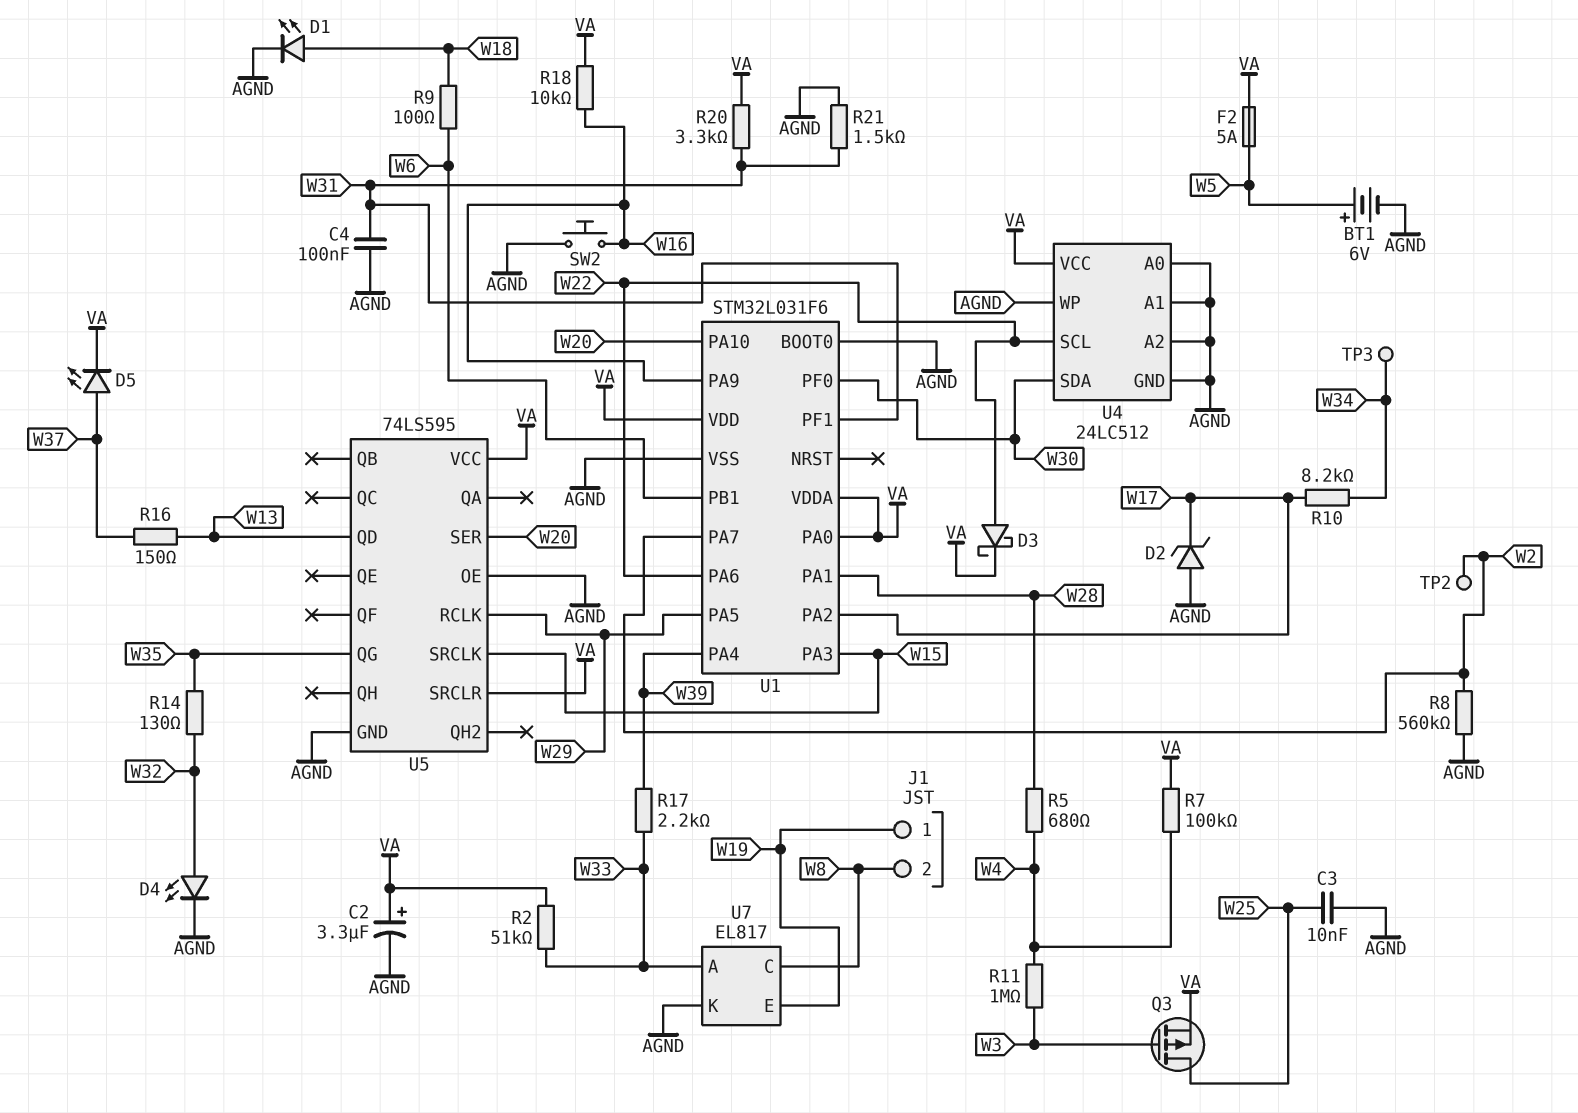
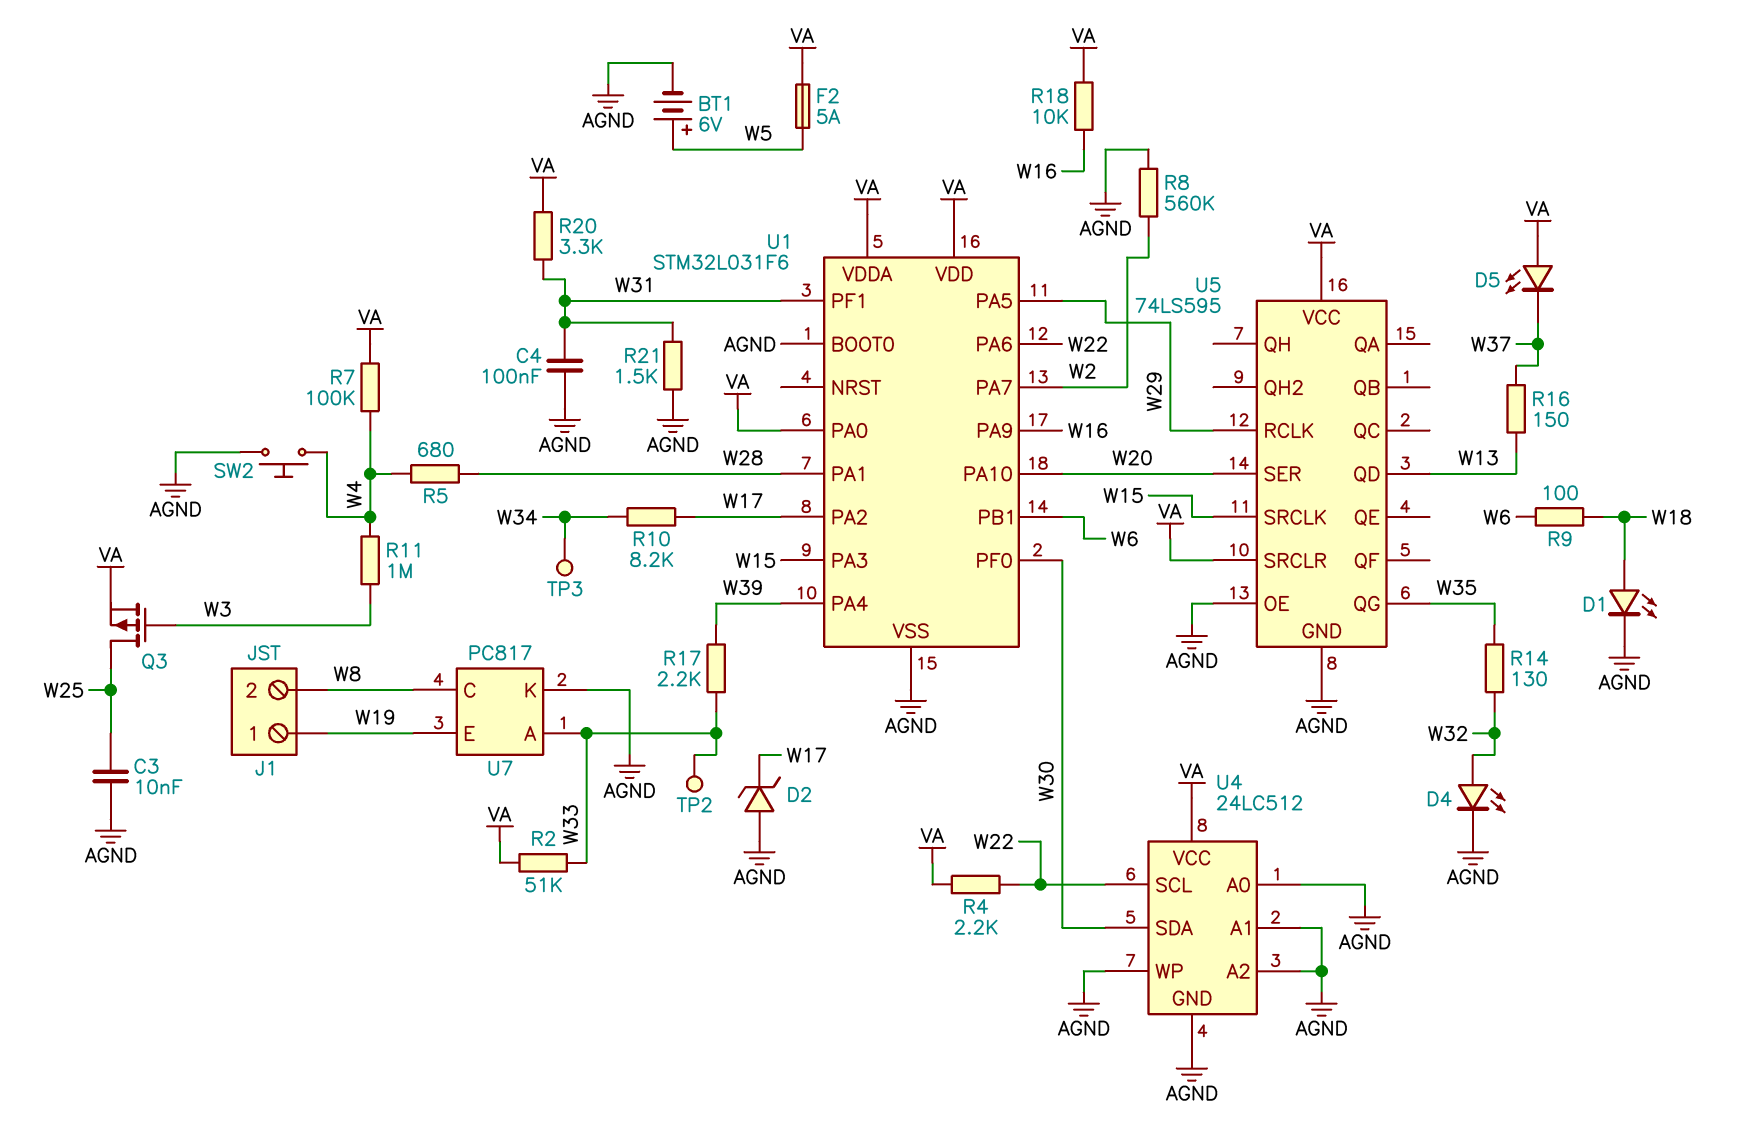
C2: 3.3uF (plus VA, minus AGND) -> none
D3: schottky (A W22, K VA) -> none
D5: LED (A W37, K VA) -> LED (A VA, K W37)
R4: none -> 2.2k (VA, W22)
SW2: button (AGND, W16) -> button (AGND, W4)
TP2: test point (W2) -> test point (W33)
U7: EL817 -> PC817

